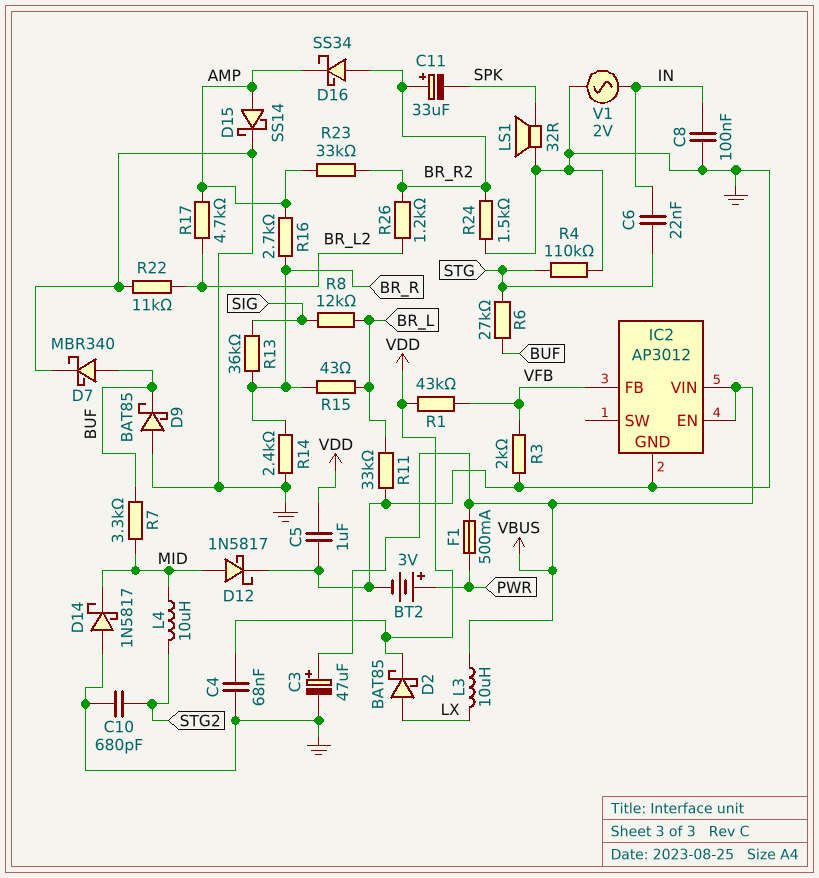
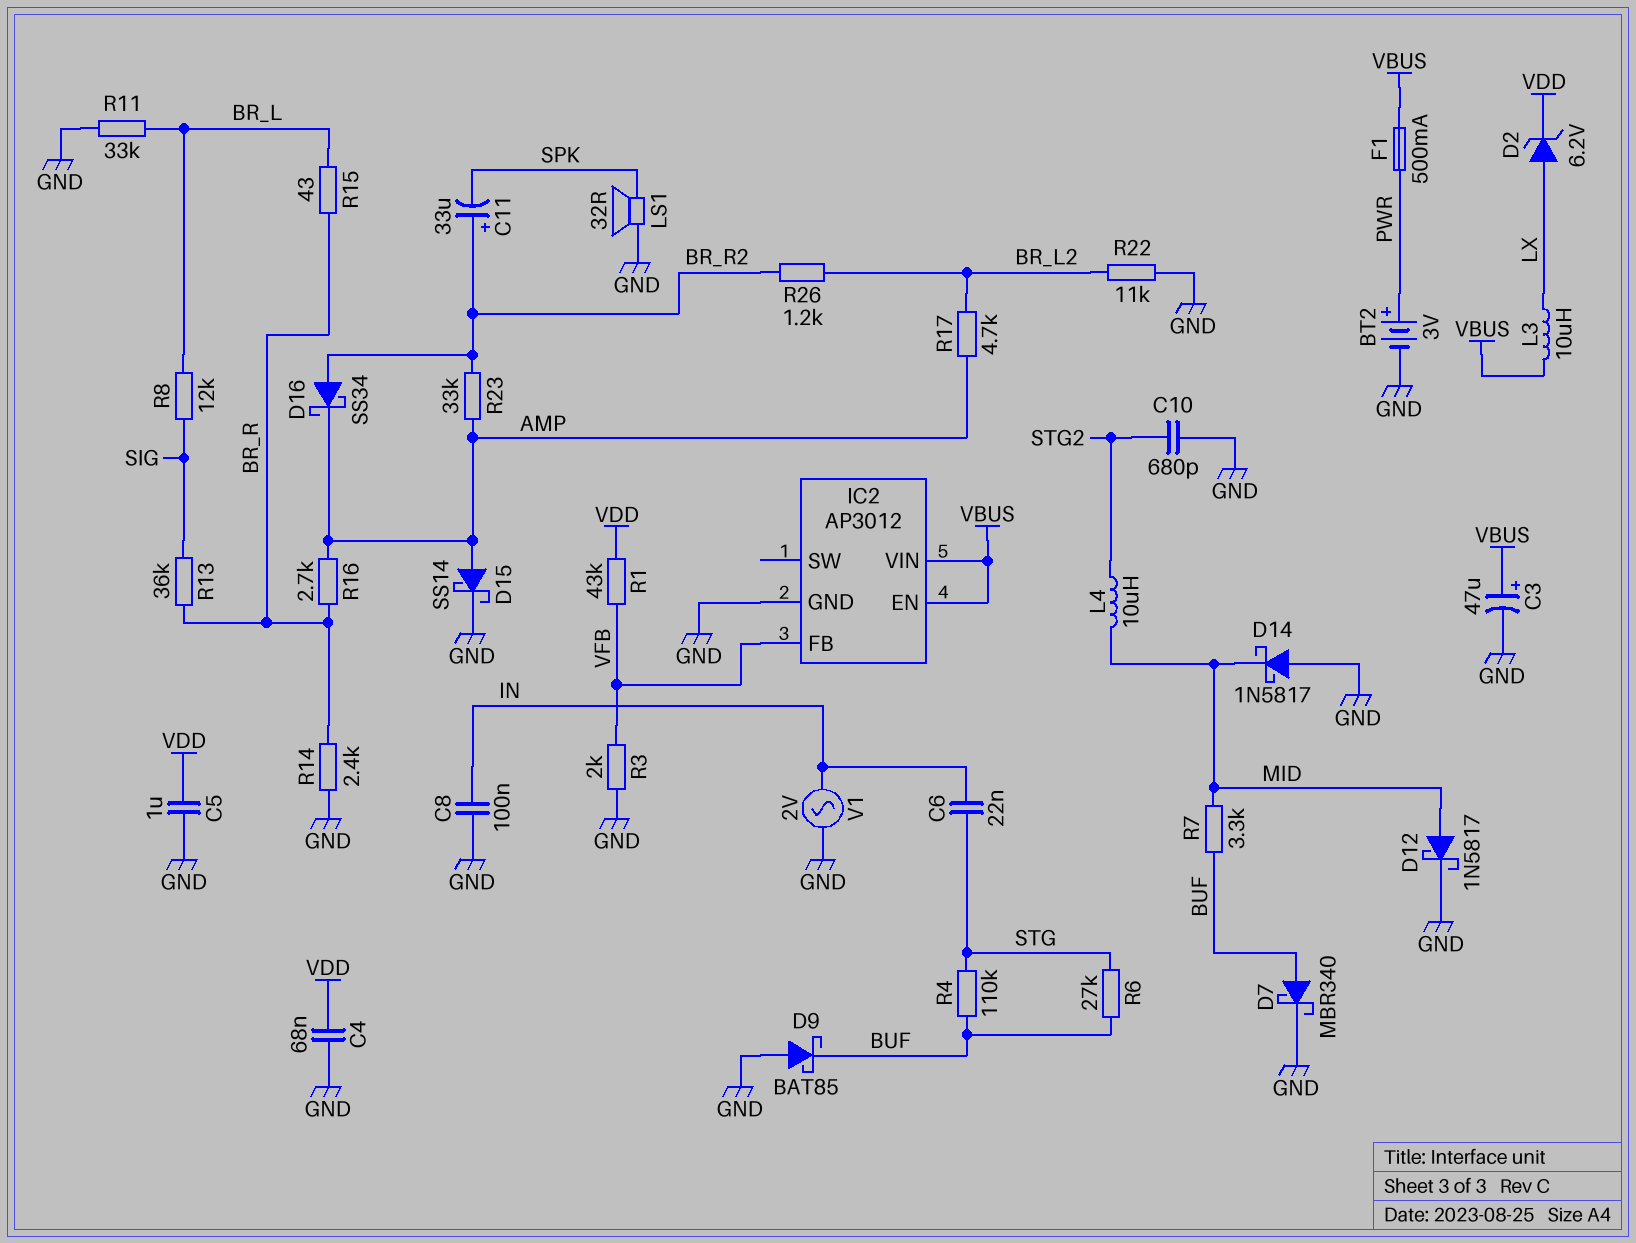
D2: schottky BAT85 (A LX, K VDD) -> zener 6.2V (A LX, K VDD)
R4: 110k (GND, STG) -> 110k (BUF, STG)
R24: 1.5k (BR_R2, GND) -> none

